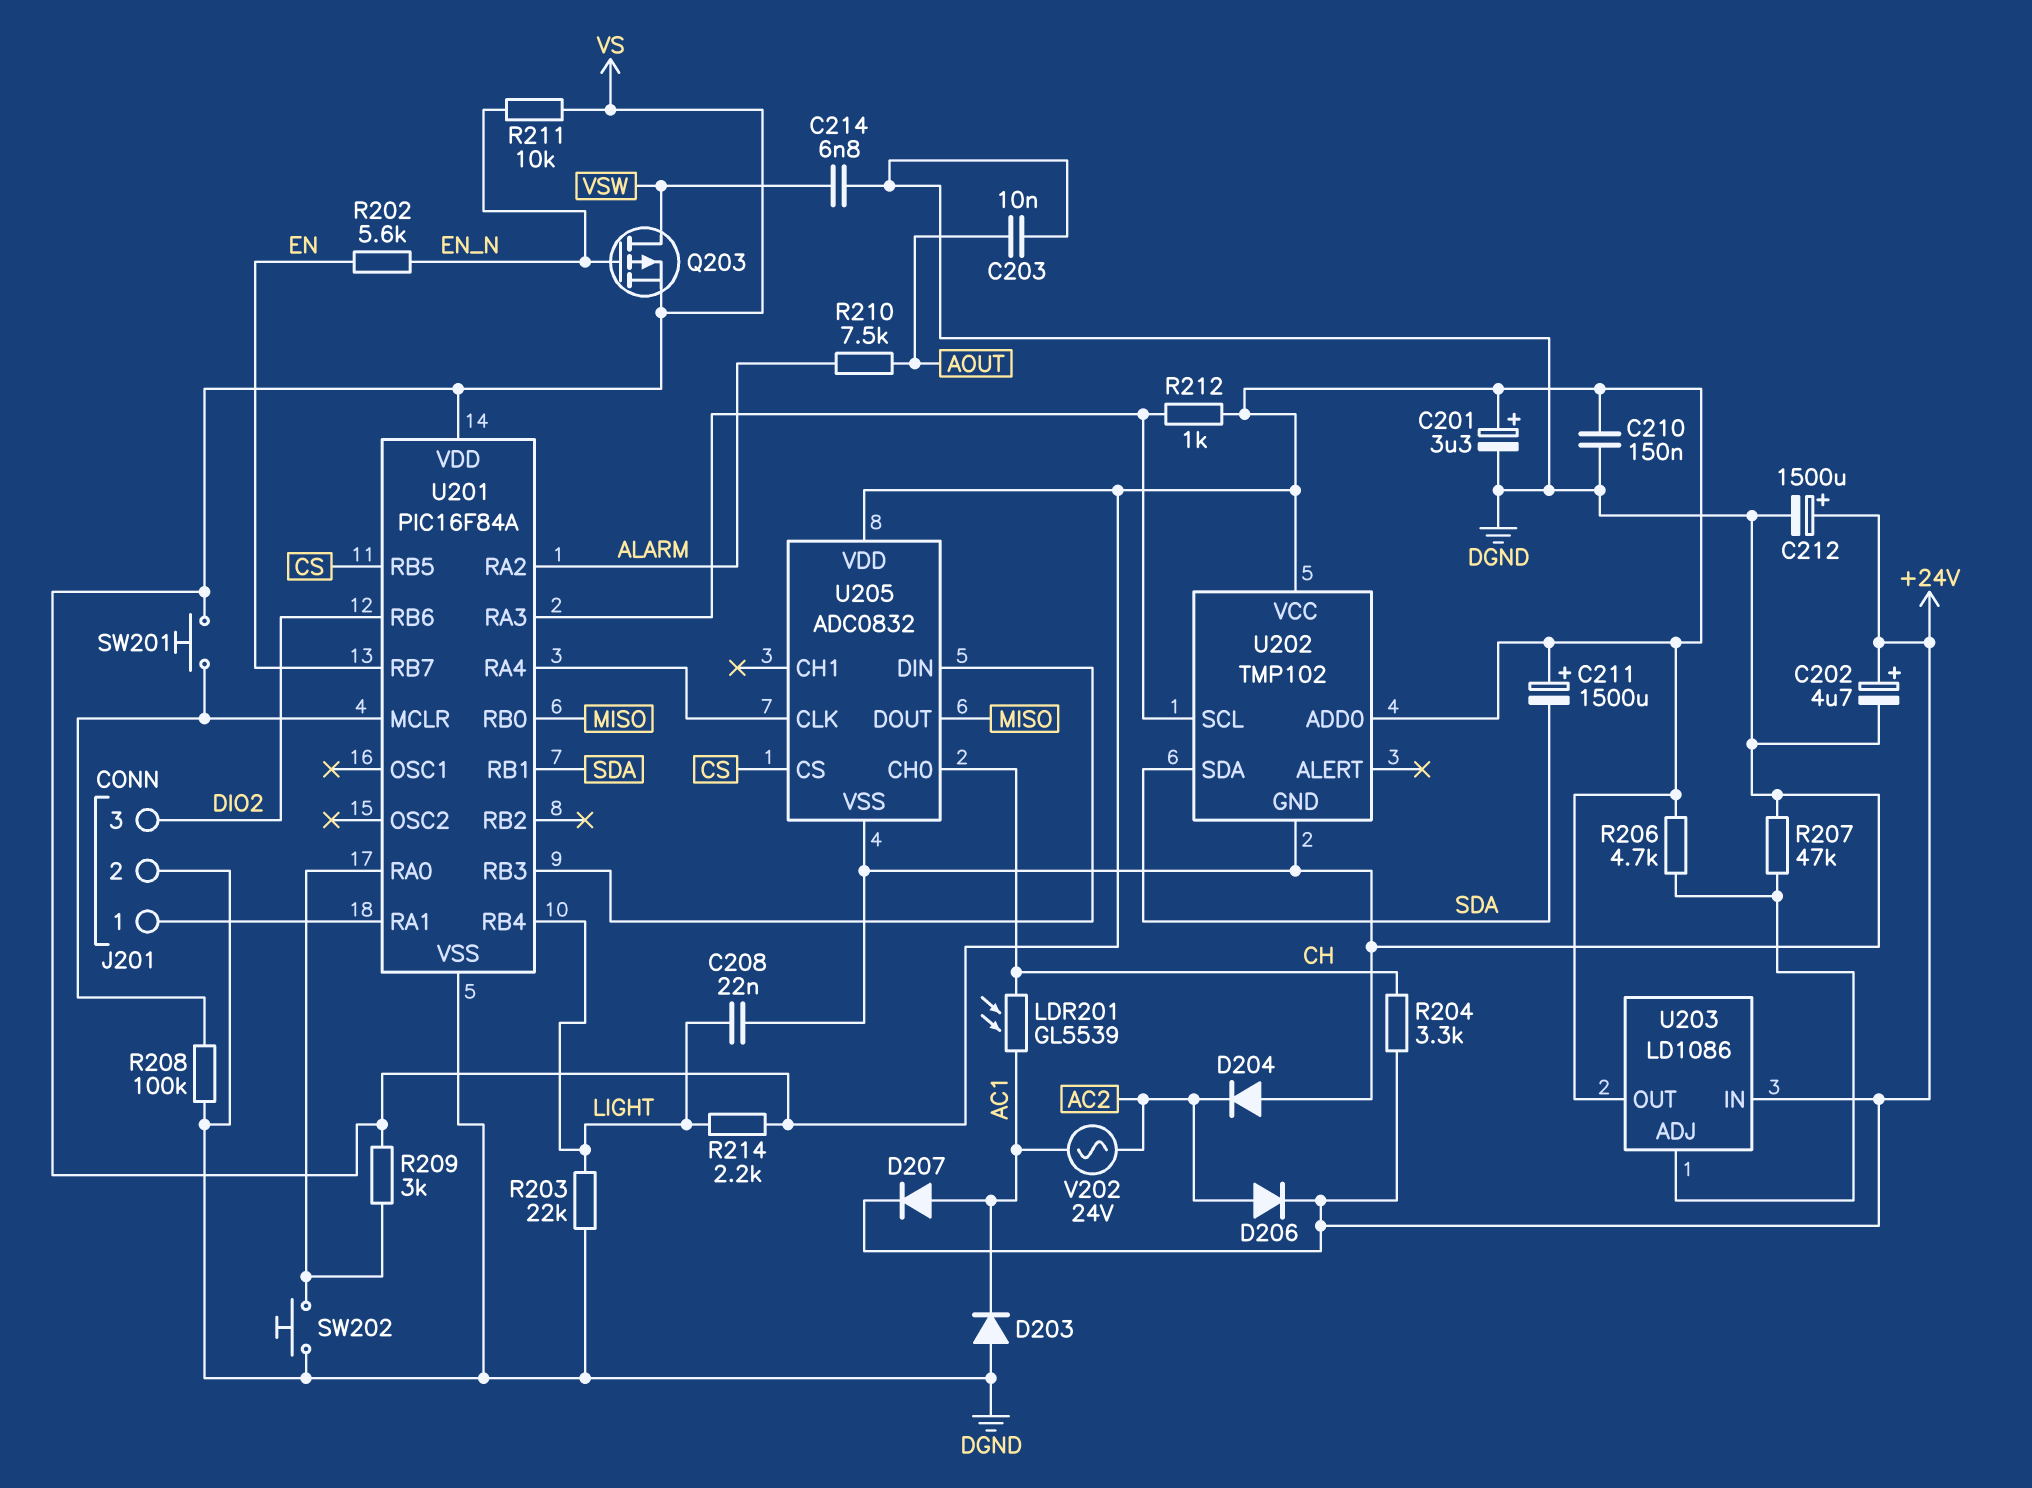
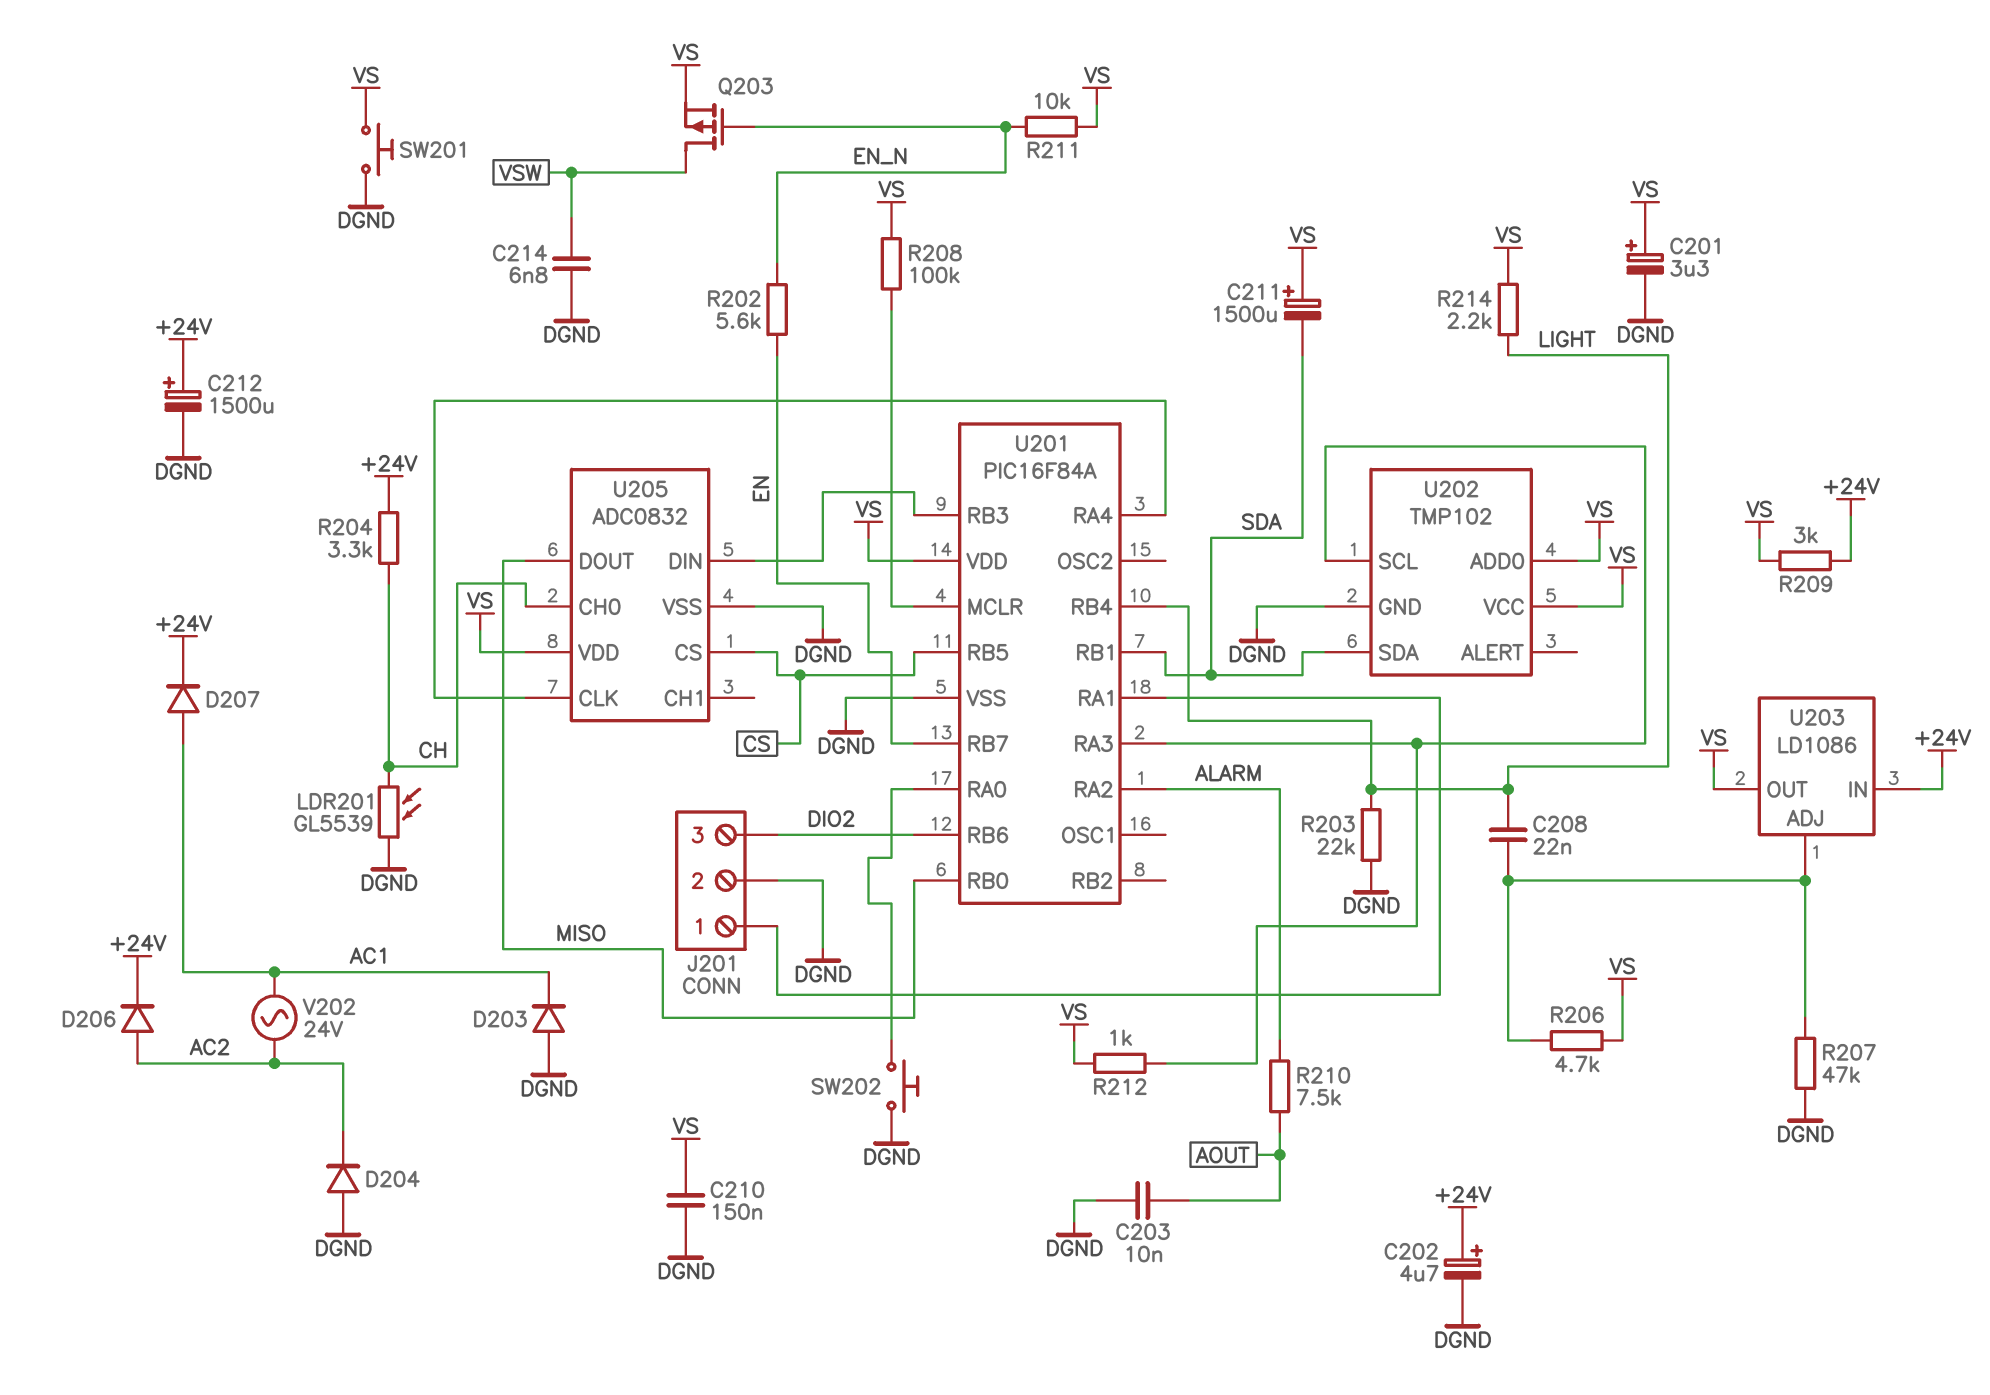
C208: 22nF (DGND, LIGHT) -> 22nF (LIGHT, U203/ADJ)
LDR201: GL5539 (AC1, CH) -> GL5539 (CH, DGND)
R208: 100k (DGND, U201/MCLR) -> 100k (U201/MCLR, VS)
R209: 3k (U201/RA0, VS) -> 3k (+24V, VS)
SW201: button (U201/MCLR, VS) -> button (DGND, VS)

